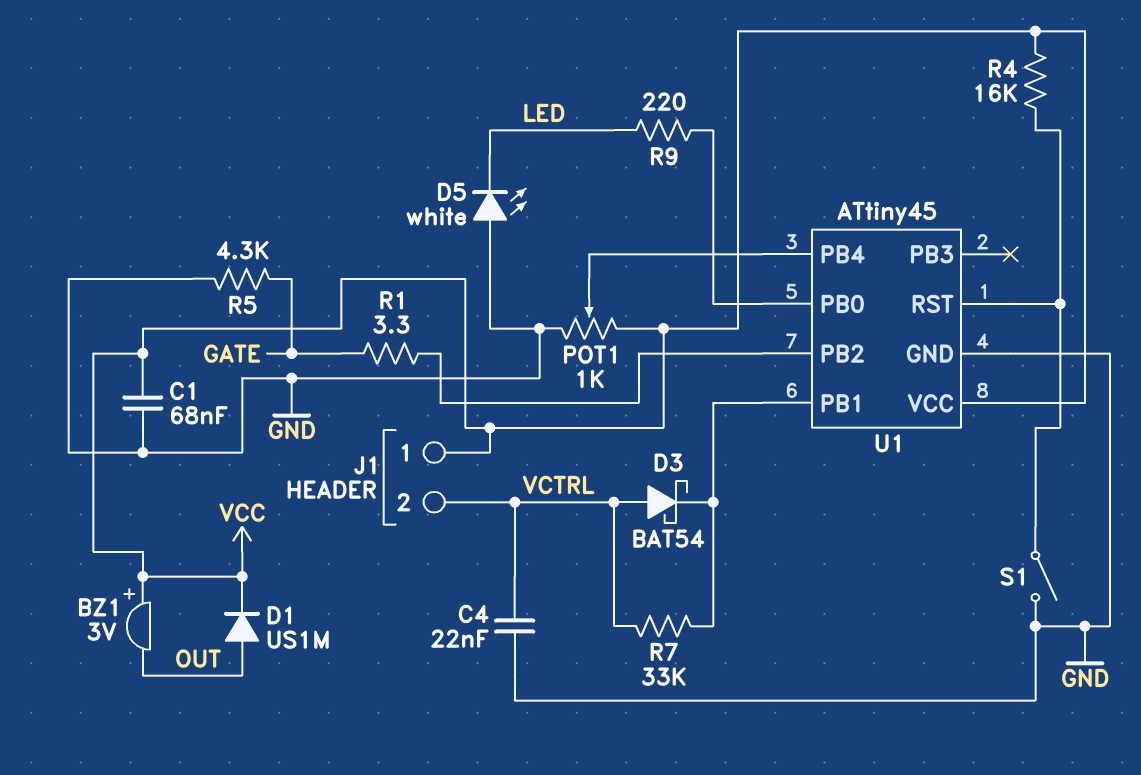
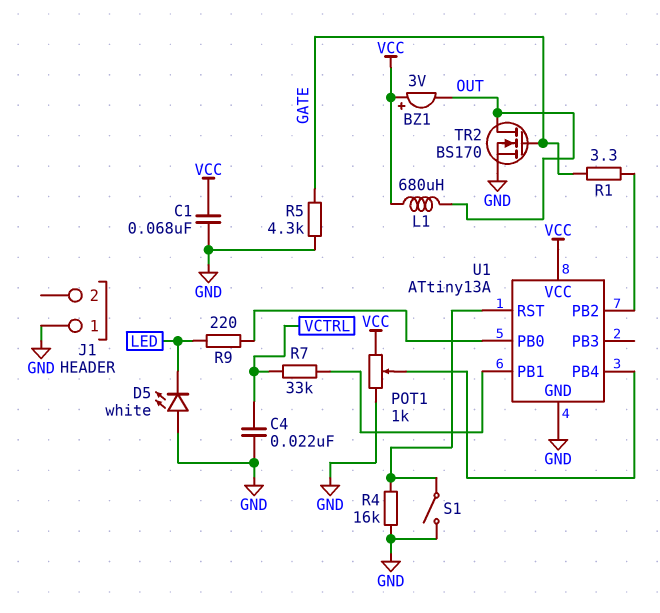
D1: diode US1M (A OUT, K VCC) -> none
D3: schottky BAT54 (A VCTRL, K U1/PB1) -> none
J1 pin 1: VCC -> GND
J1 pin 2: VCTRL -> none
L1: none -> 680uH (OUT, VCC)
R4: 16k (U1/RST, VCC) -> 16k (GND, U1/RST)
TR2: none -> NMOS BS170 (G GATE, D OUT, S GND)
U1: ATtiny45 -> ATtiny13A

